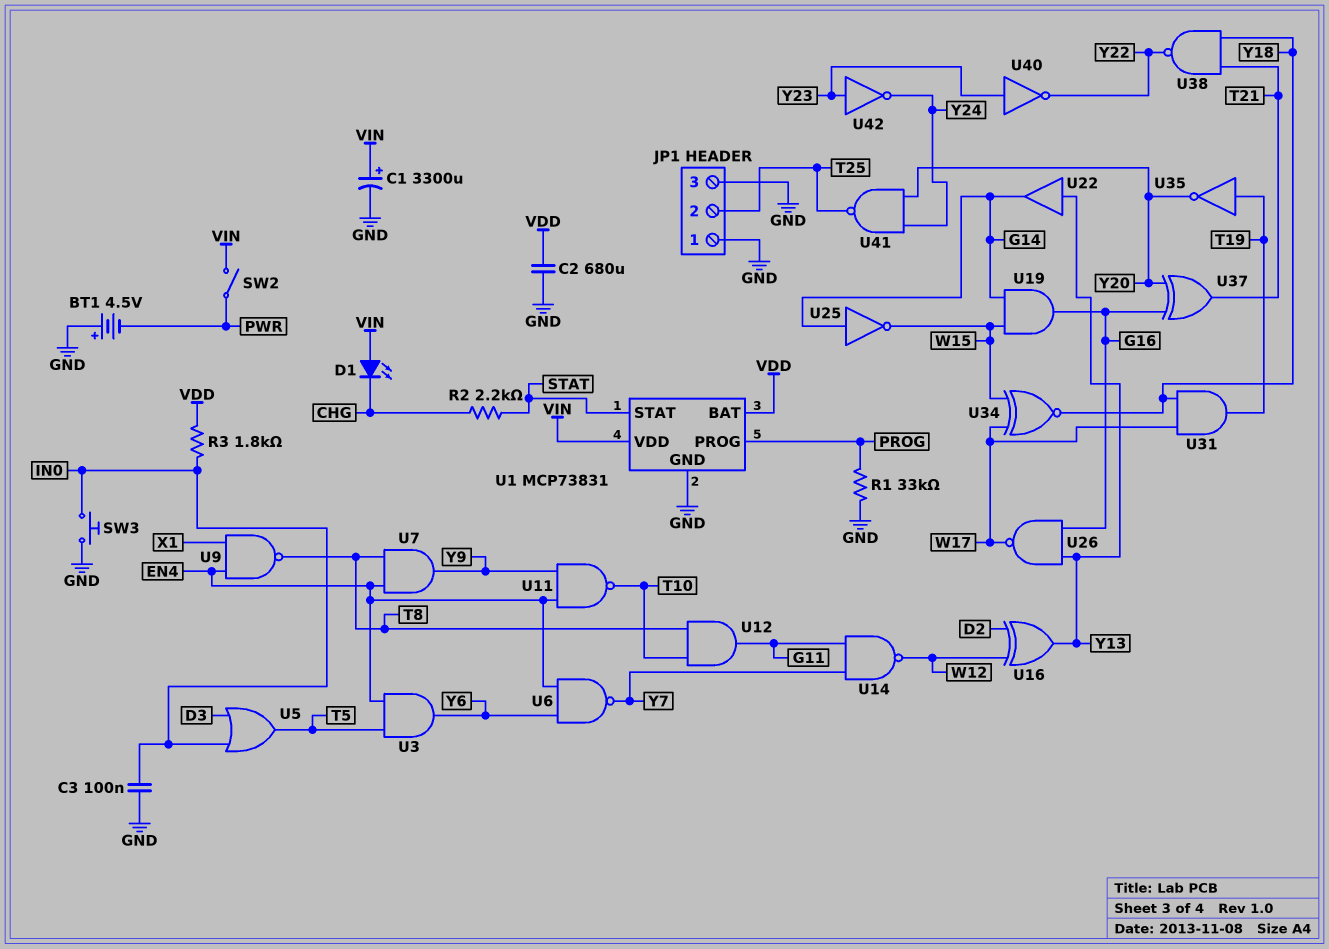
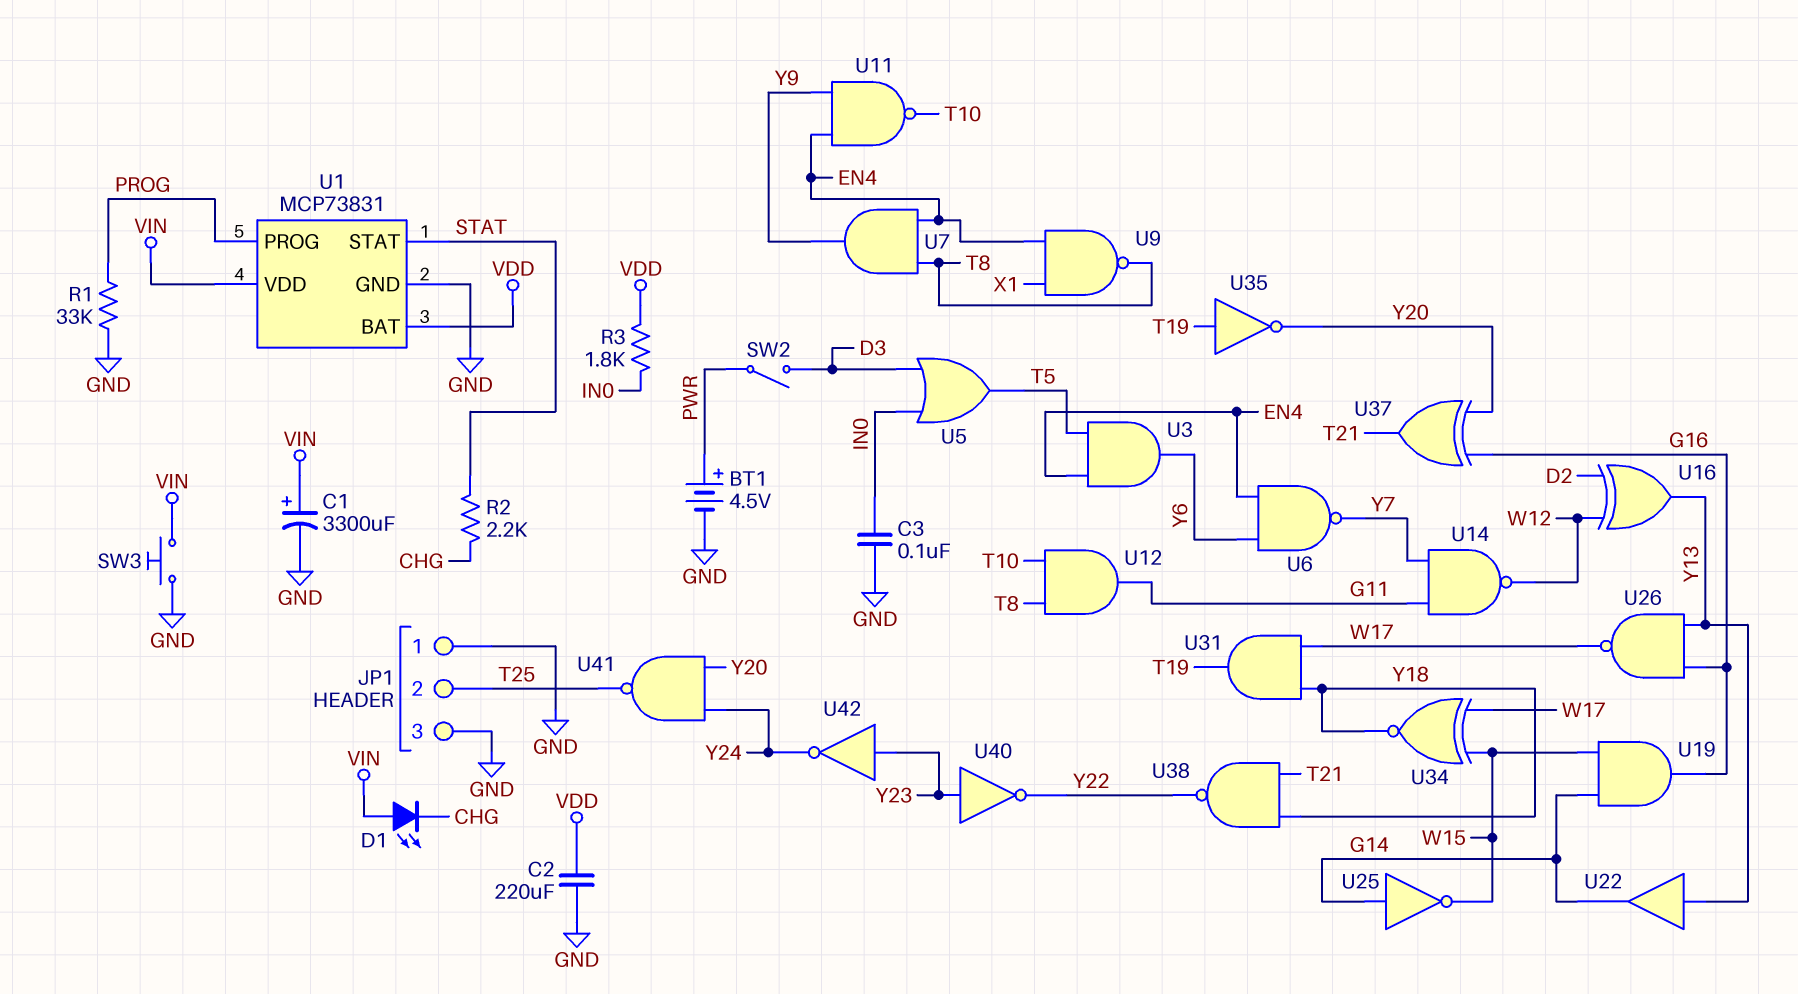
BT1: 4.5V (plus GND, minus PWR) -> 4.5V (plus PWR, minus GND)
C2: 680uF (GND, VDD) -> 220uF (GND, VDD)
SW2: switch (PWR, VIN) -> switch (D3, PWR)
SW3: button (GND, IN0) -> button (GND, VIN)

